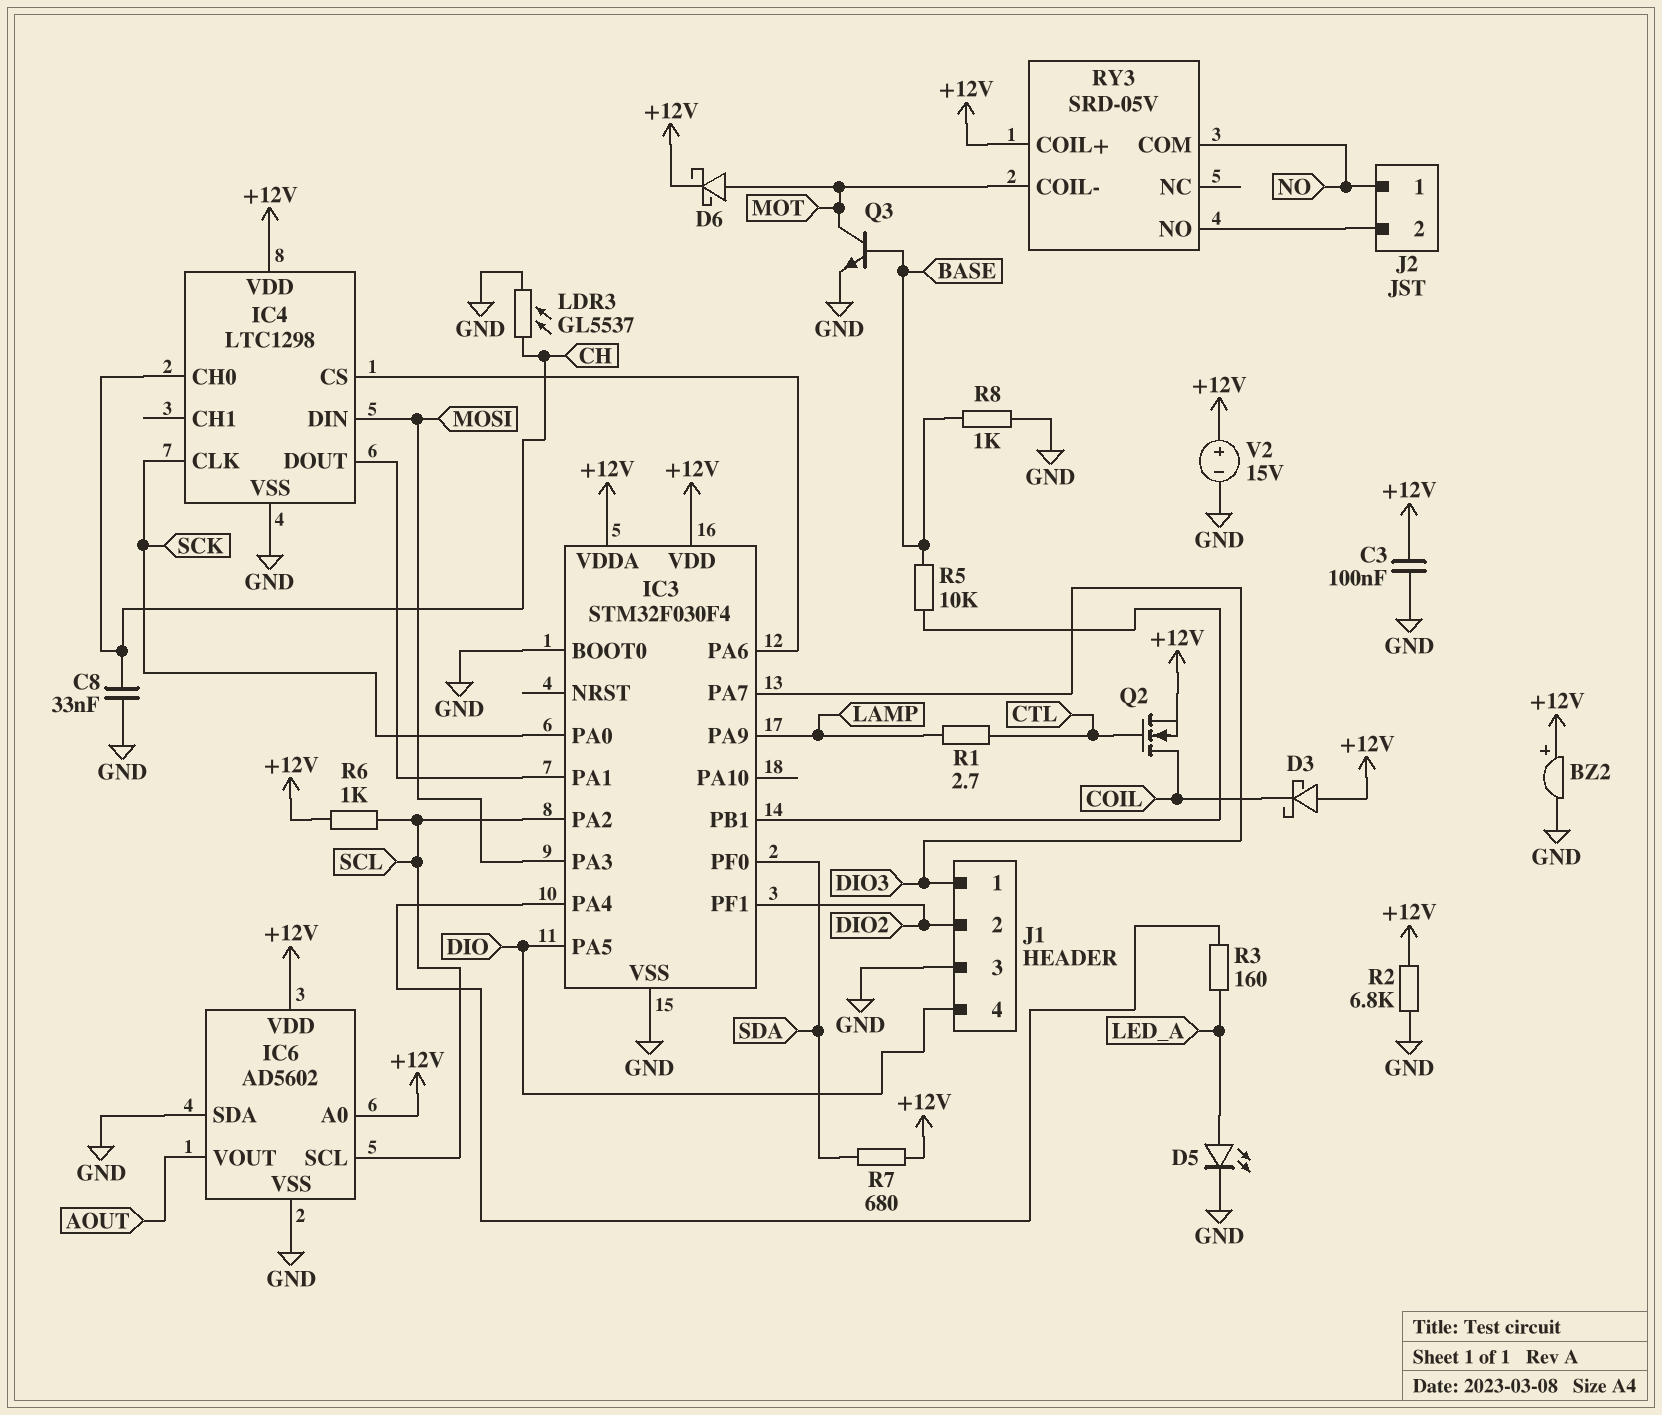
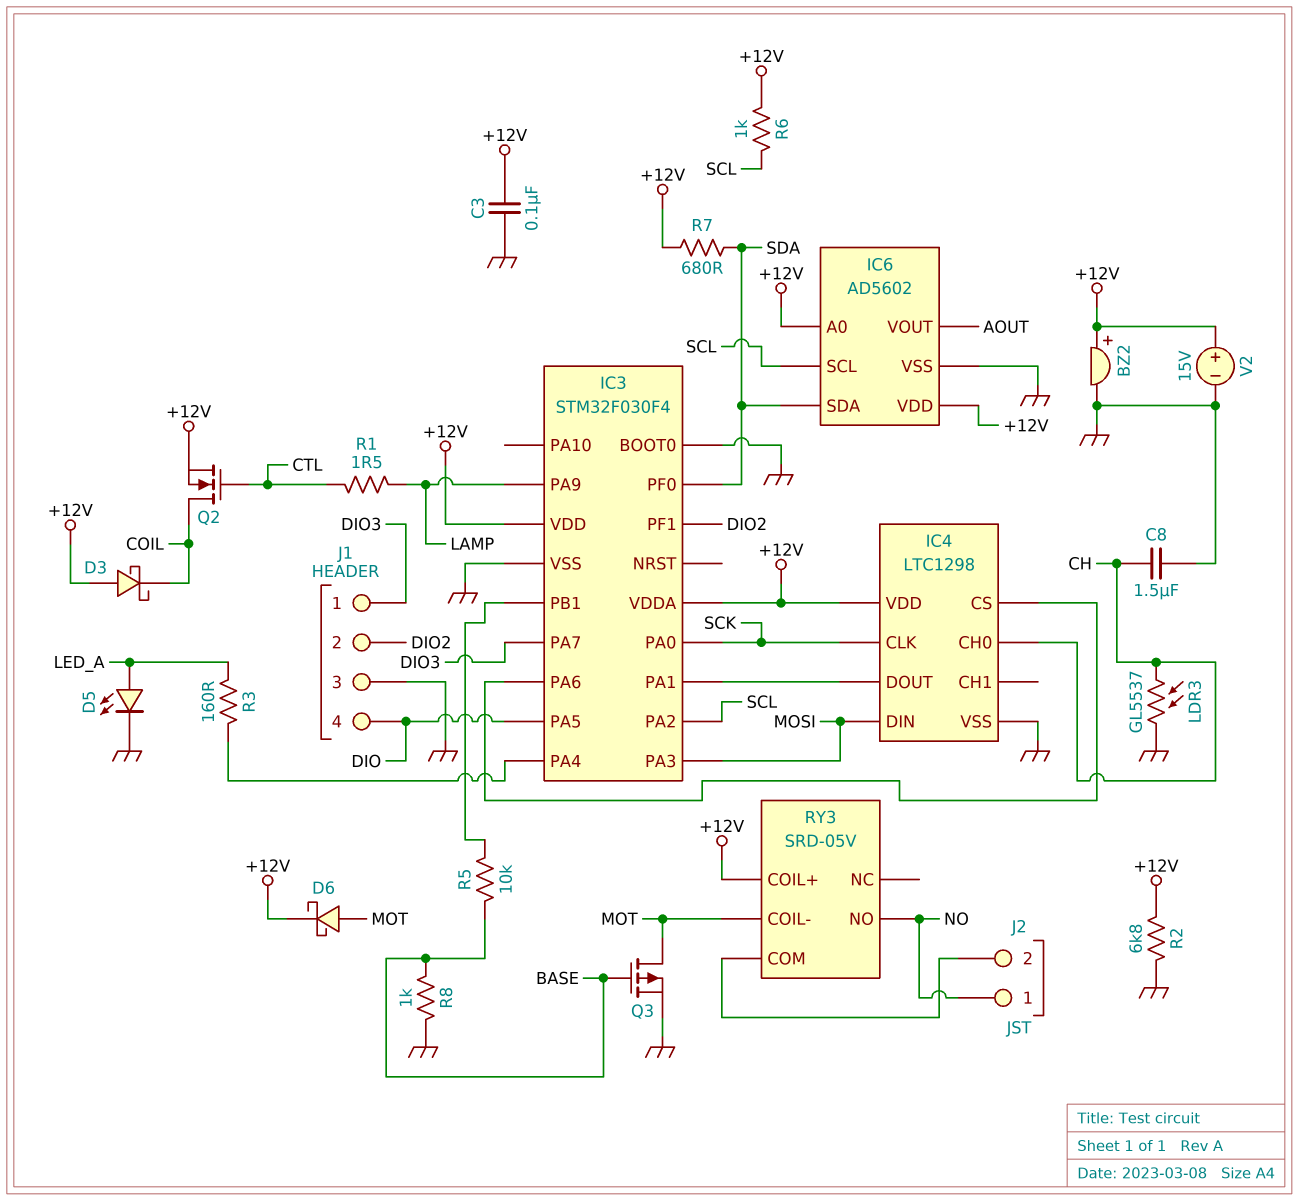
C8: 33nF (CH, GND) -> 1.5uF (CH, GND)
IC6 pin SDA: GND -> SDA
Q3: NPN (B BASE, C MOT, E GND) -> PMOS (G BASE, D MOT, S GND)
R1: 2.7 (CTL, LAMP) -> 1.5 (CTL, LAMP)
RY3 pin COM: NO -> J2/2
RY3 pin NO: J2/2 -> NO

